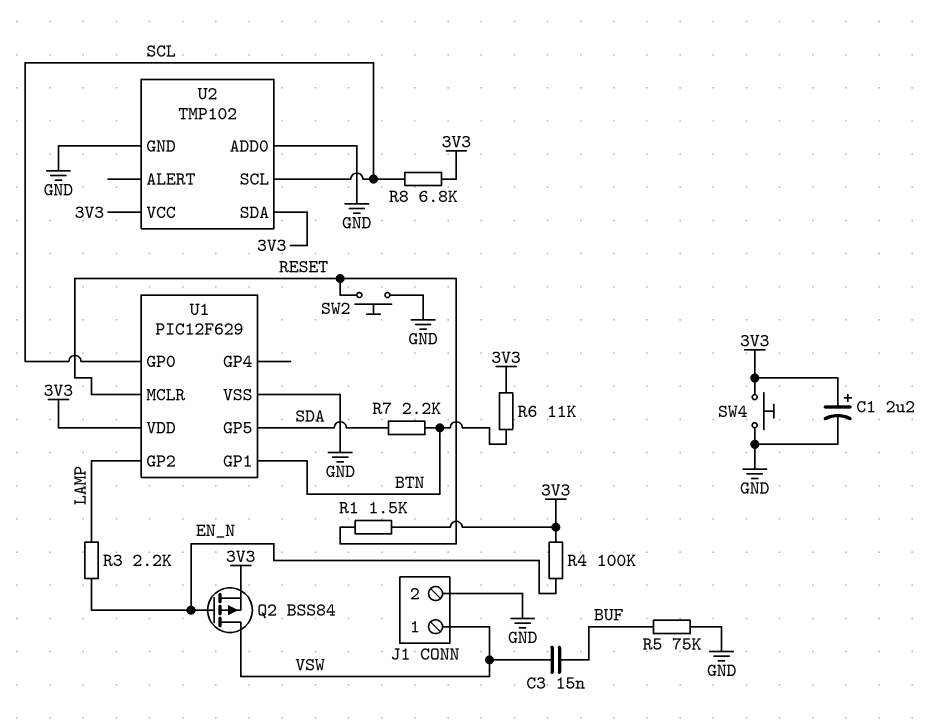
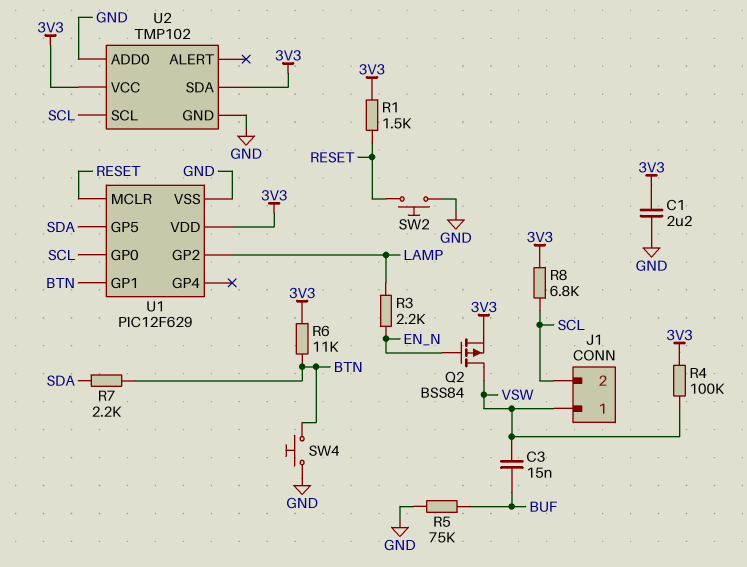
C1: 2.2uF (plus 3V3, minus GND) -> 2.2uF (3V3, GND)
J1 pin 2: GND -> SCL
R4: 100k (3V3, EN_N) -> 100k (3V3, VSW)
SW4: button (3V3, GND) -> button (BTN, GND)

